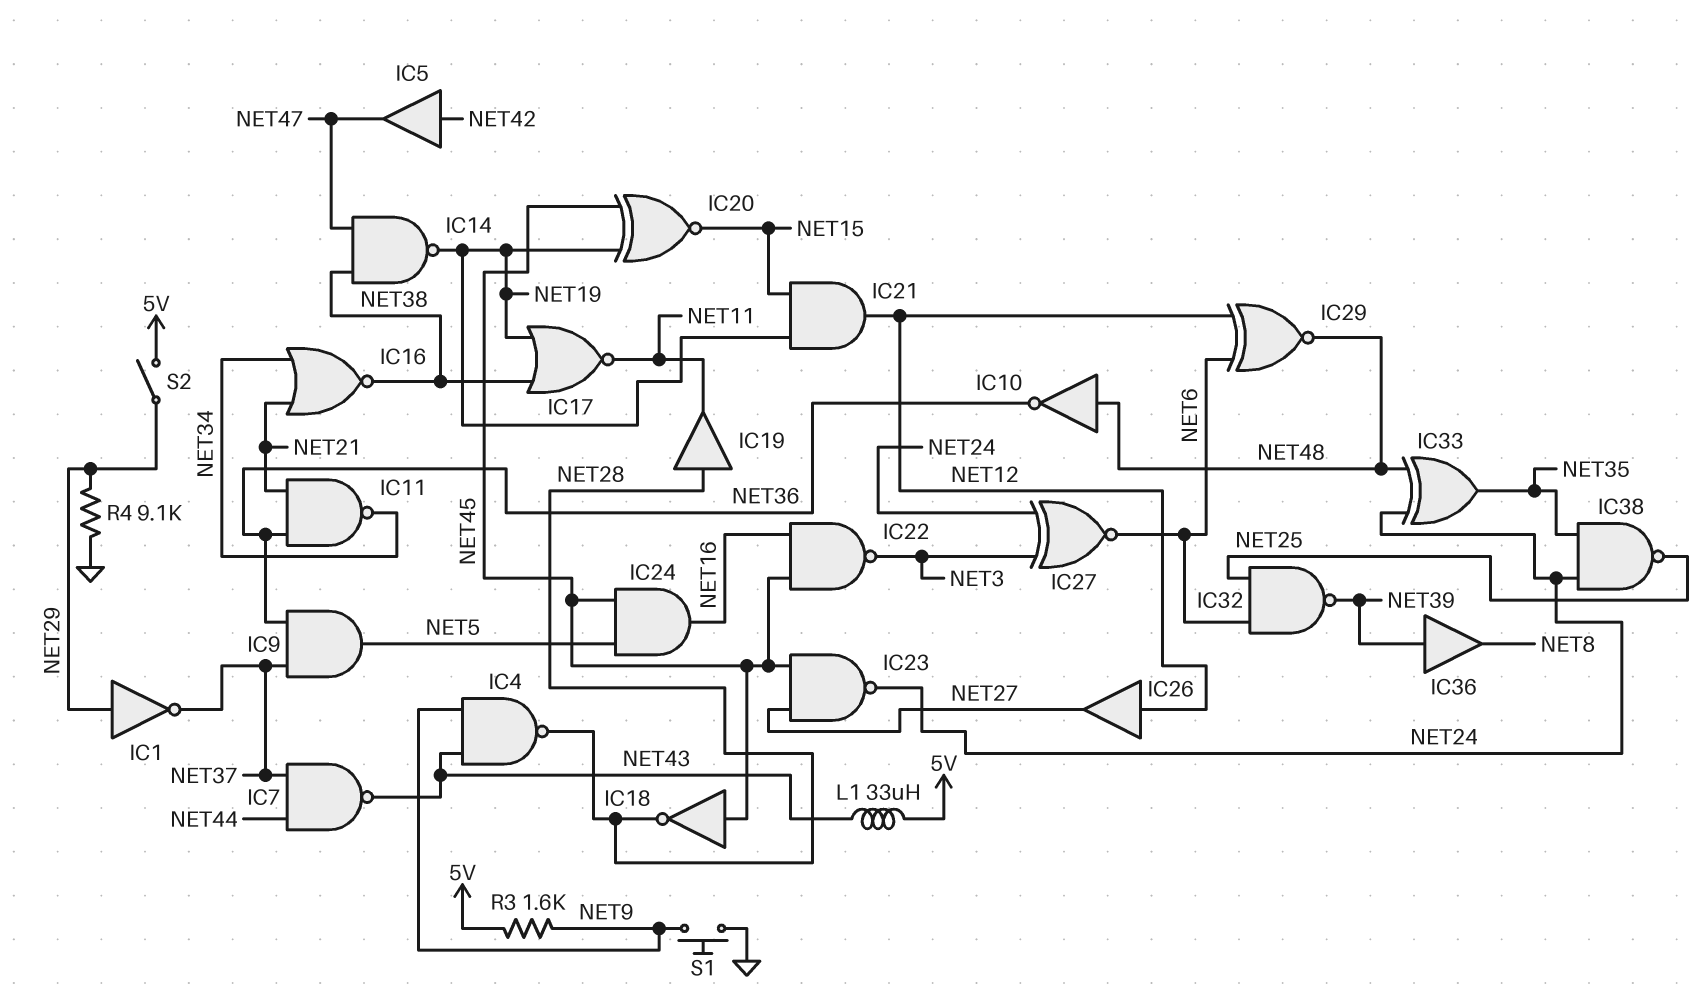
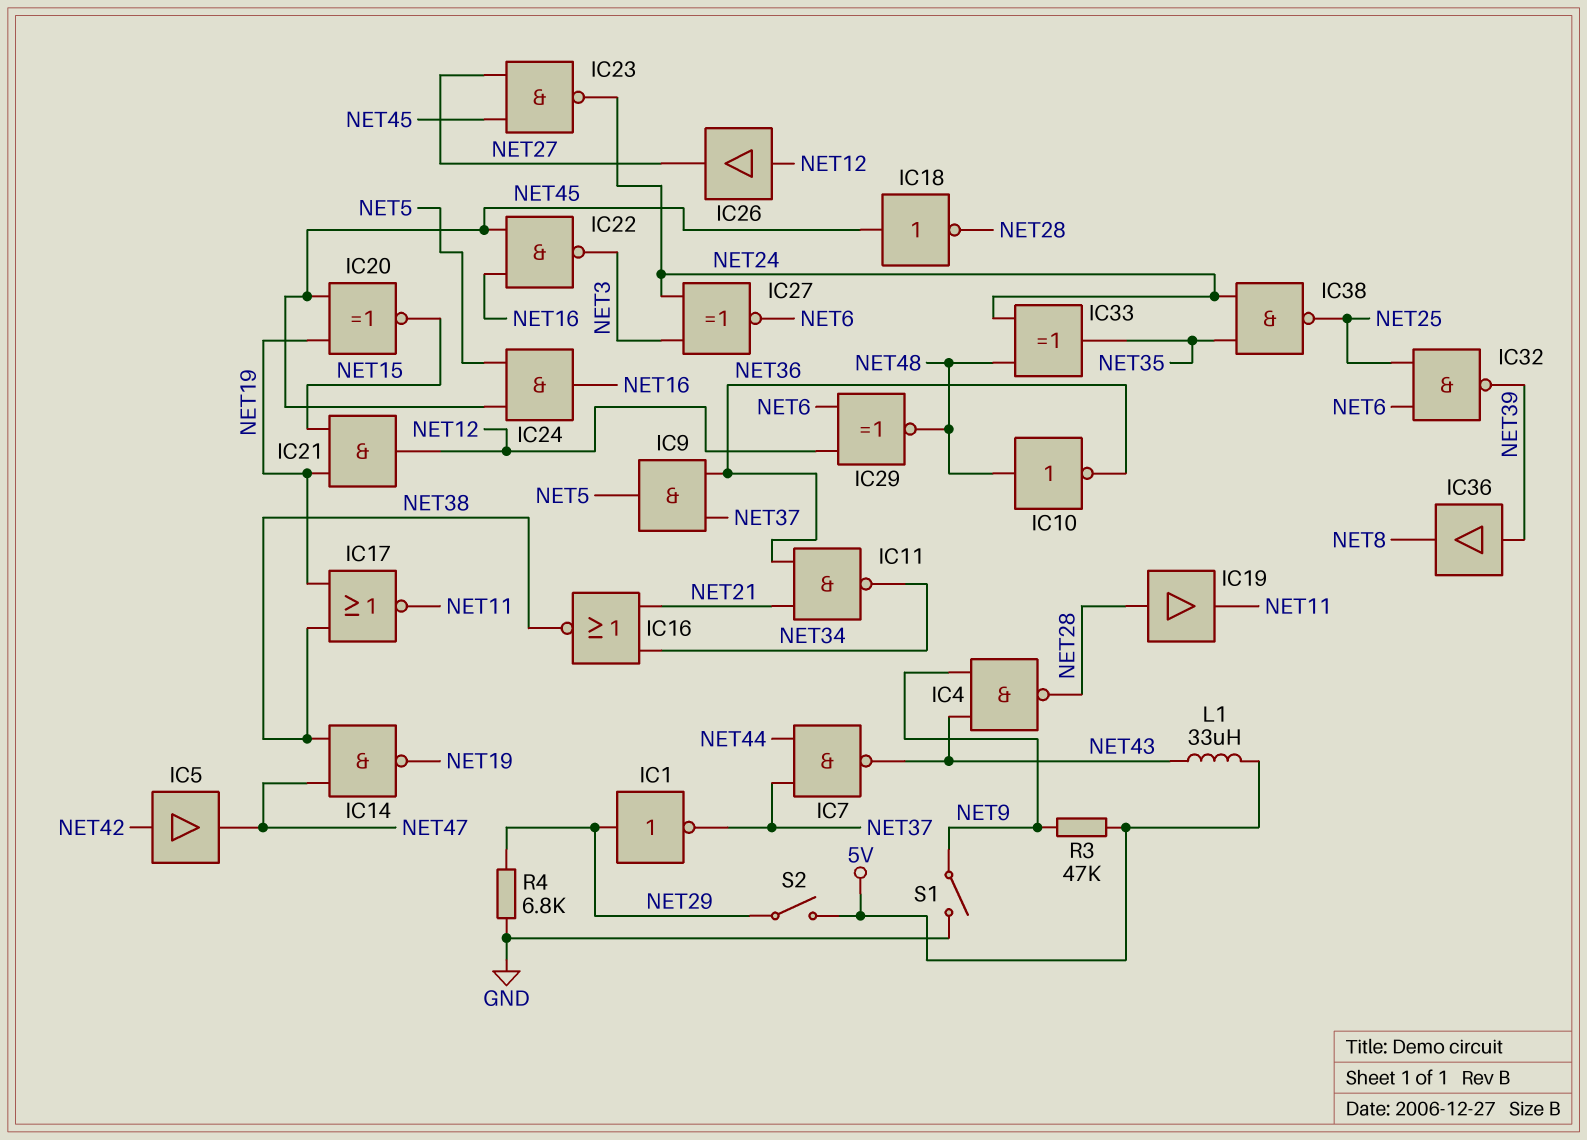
R3: 1.6k (5V, NET9) -> 47k (5V, NET9)
R4: 9.1k (GND, NET29) -> 6.8k (GND, NET29)
S1: button (GND, NET9) -> switch (GND, NET9)

